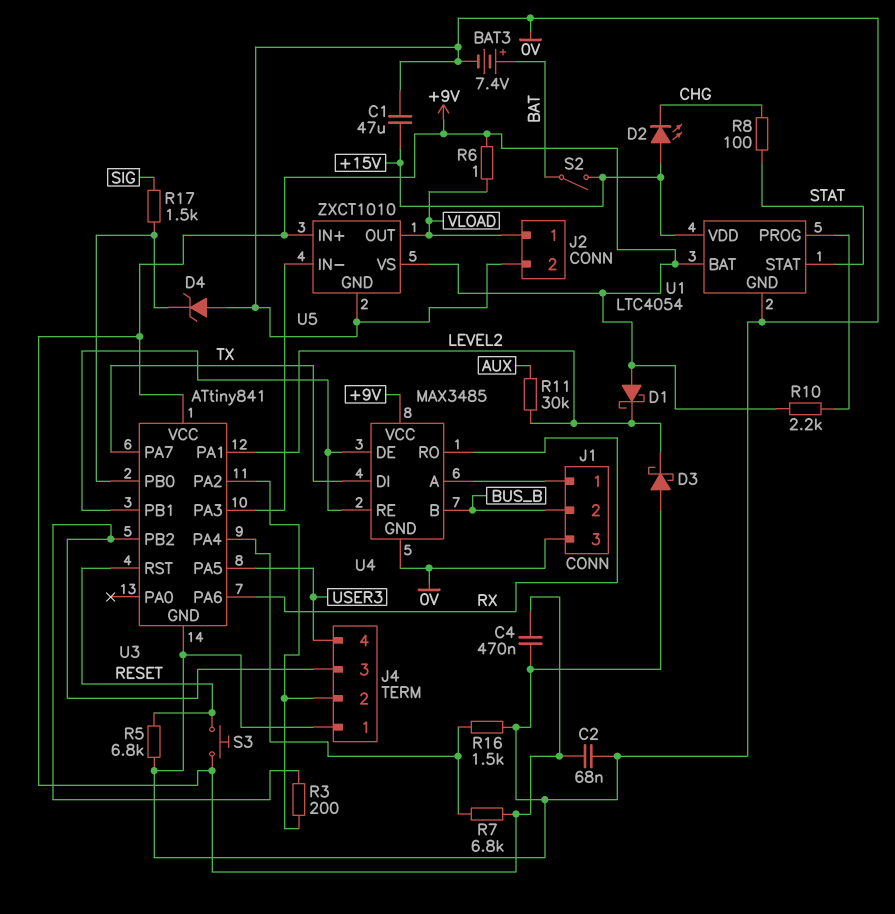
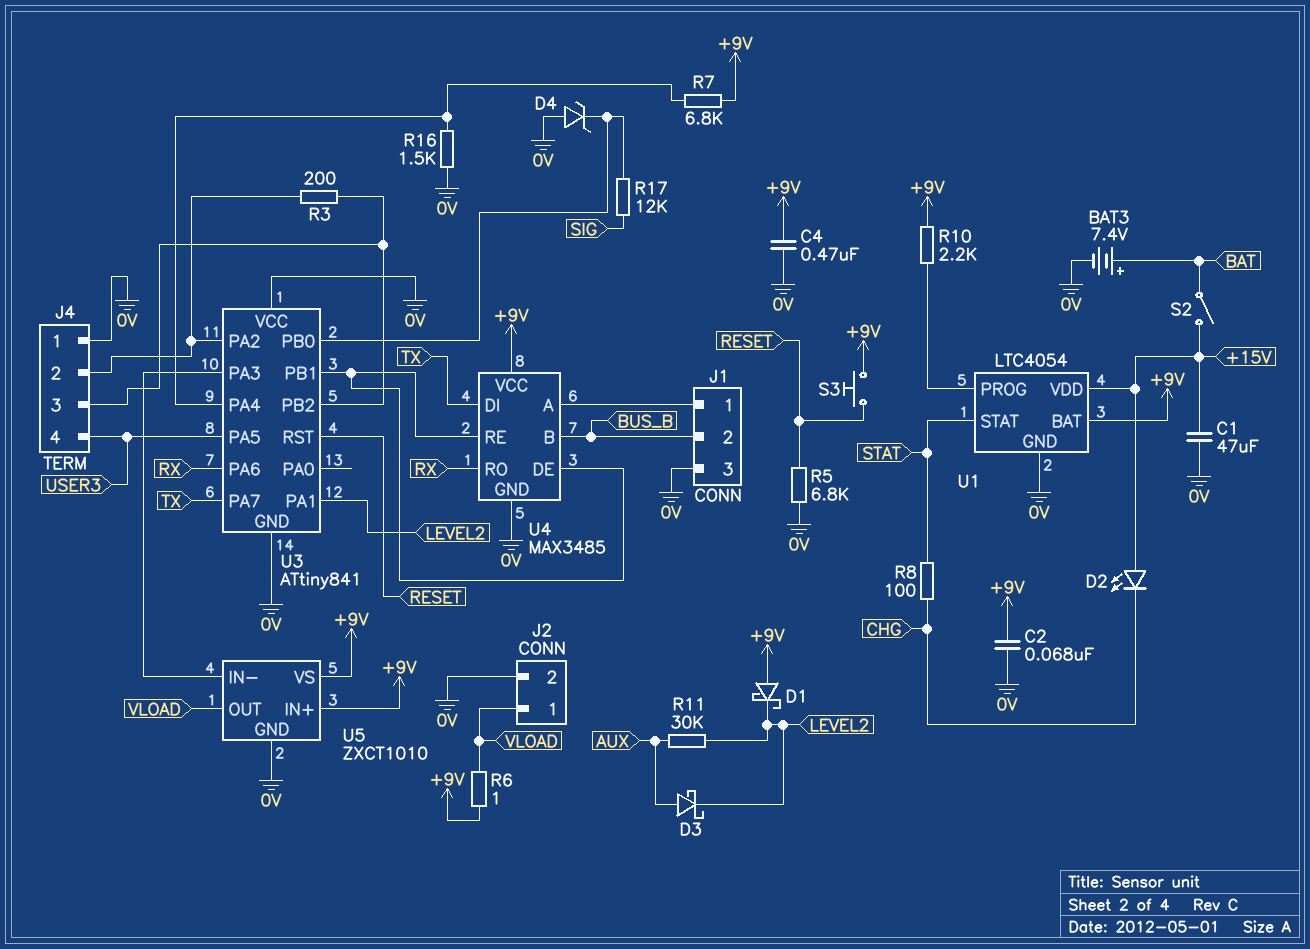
D3: schottky (A 0V, K LEVEL2) -> schottky (A AUX, K LEVEL2)
R17: 1.5k (SIG, U3/PB0) -> 12k (SIG, U3/PB0)
U3 pin VCC: +9V -> 0V

